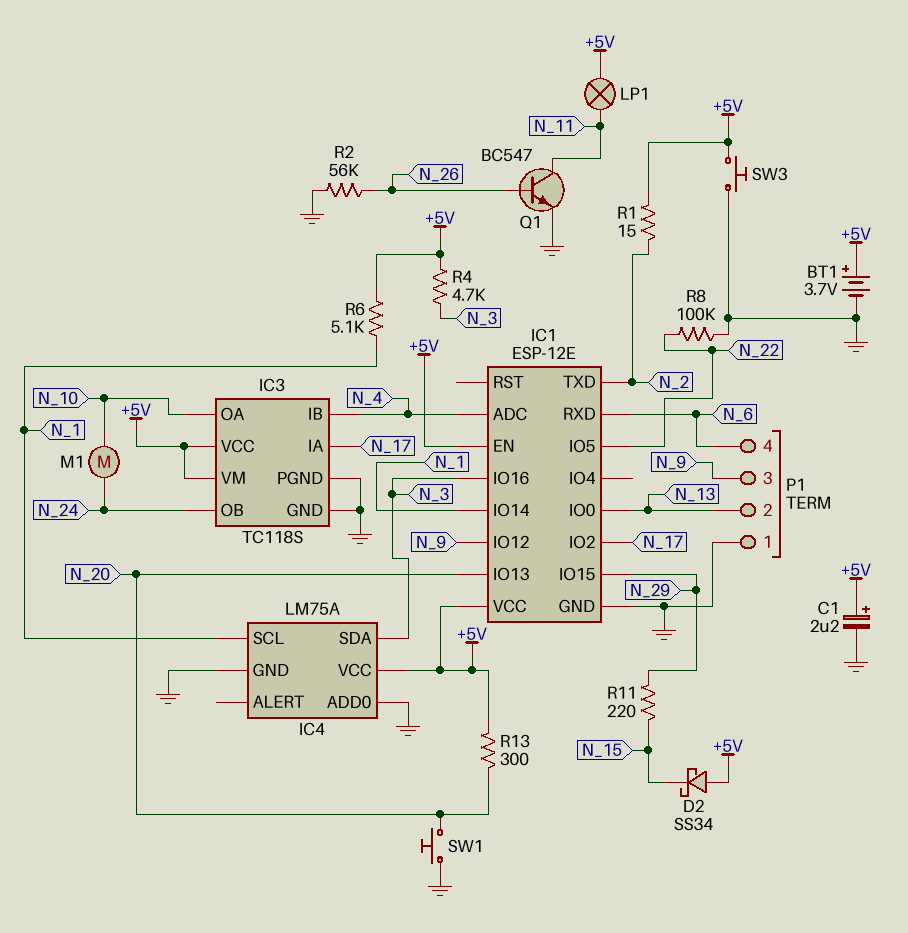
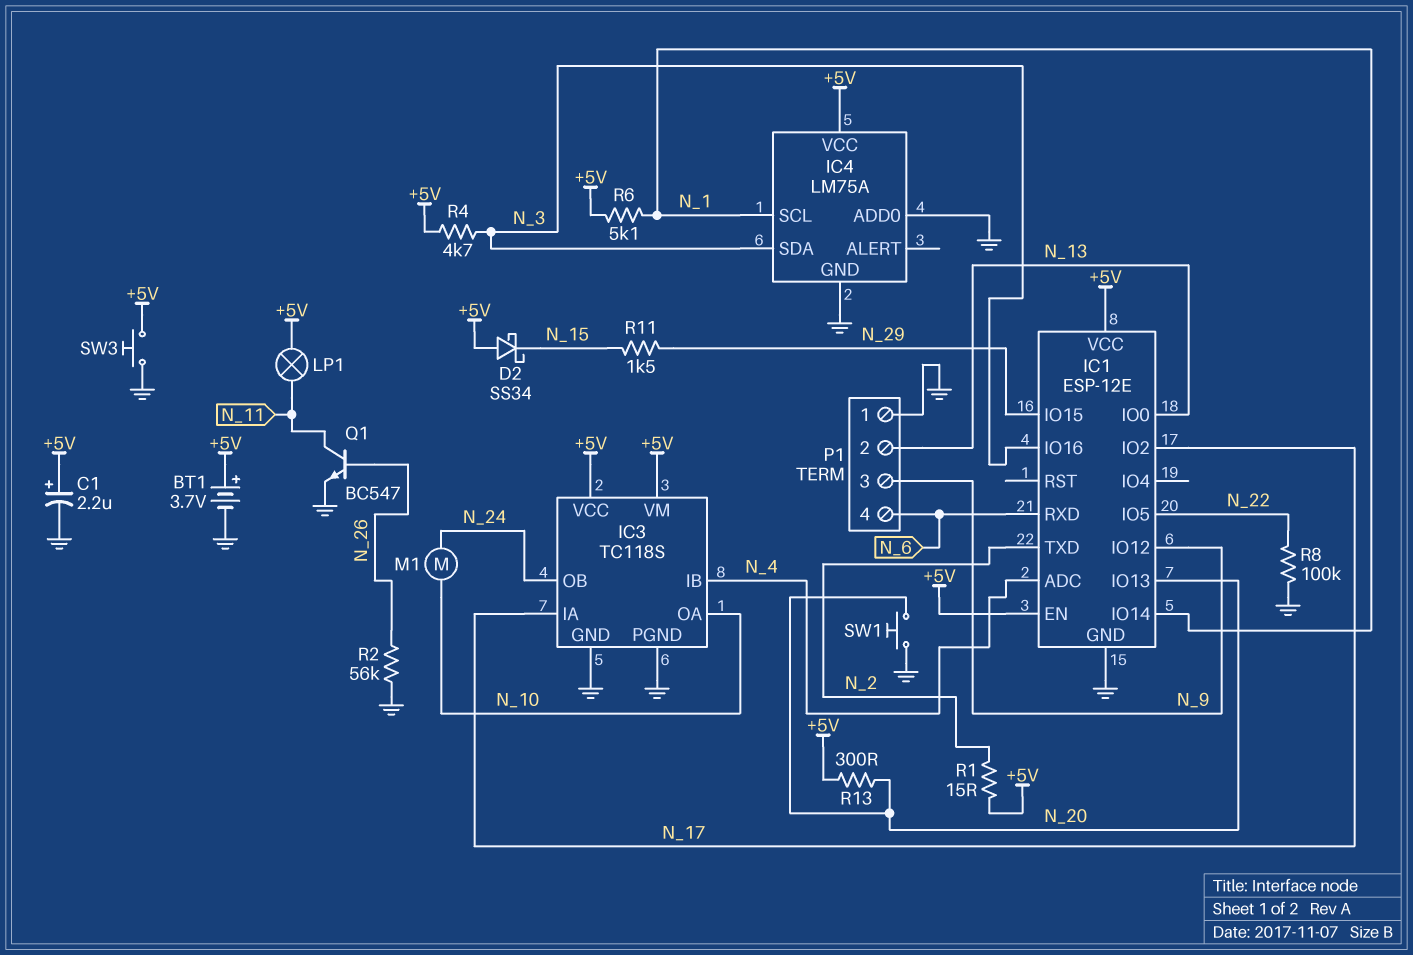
R11: 220 (N_15, N_29) -> 1.5k (N_15, N_29)

